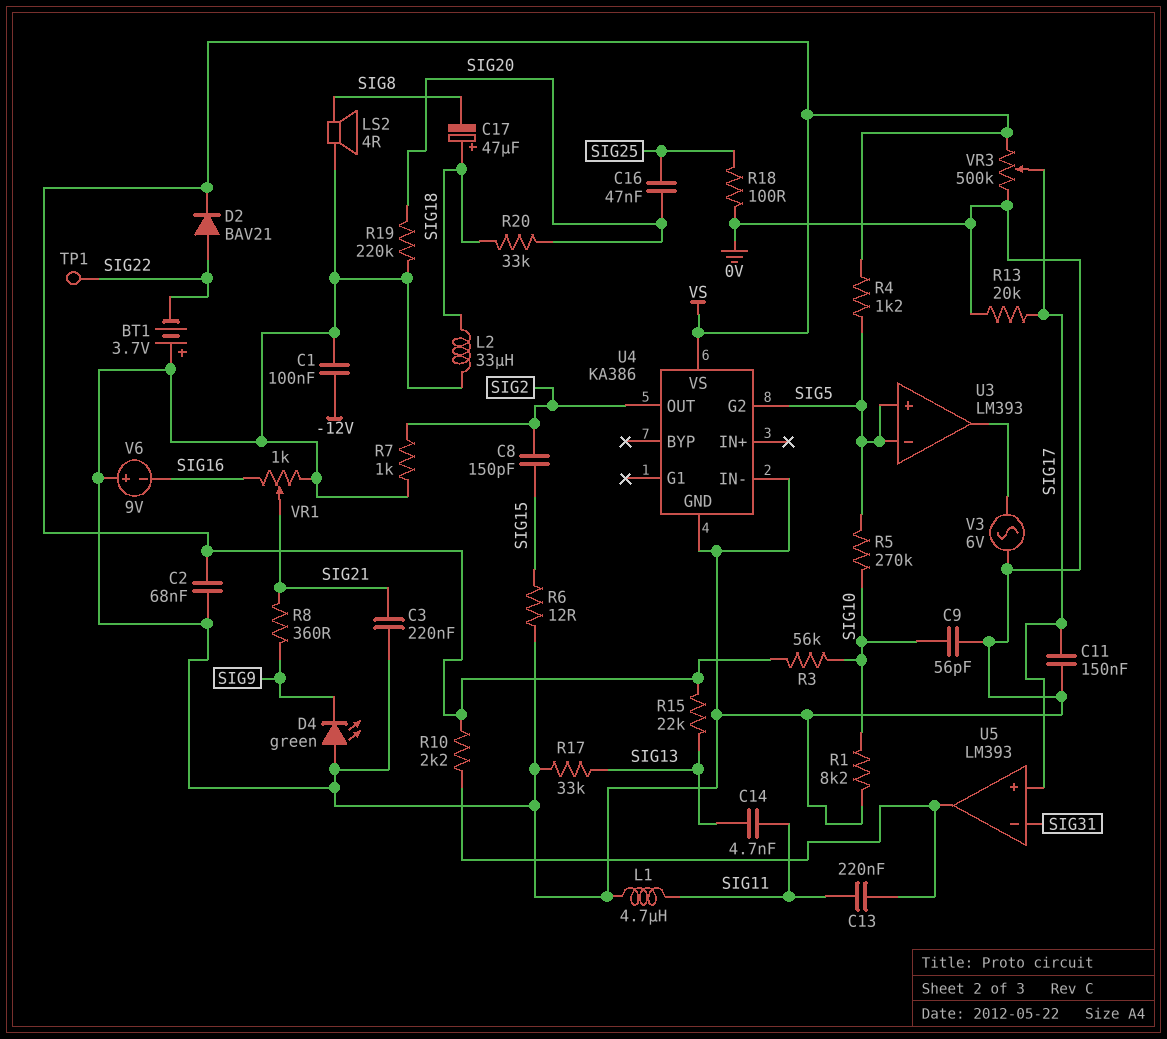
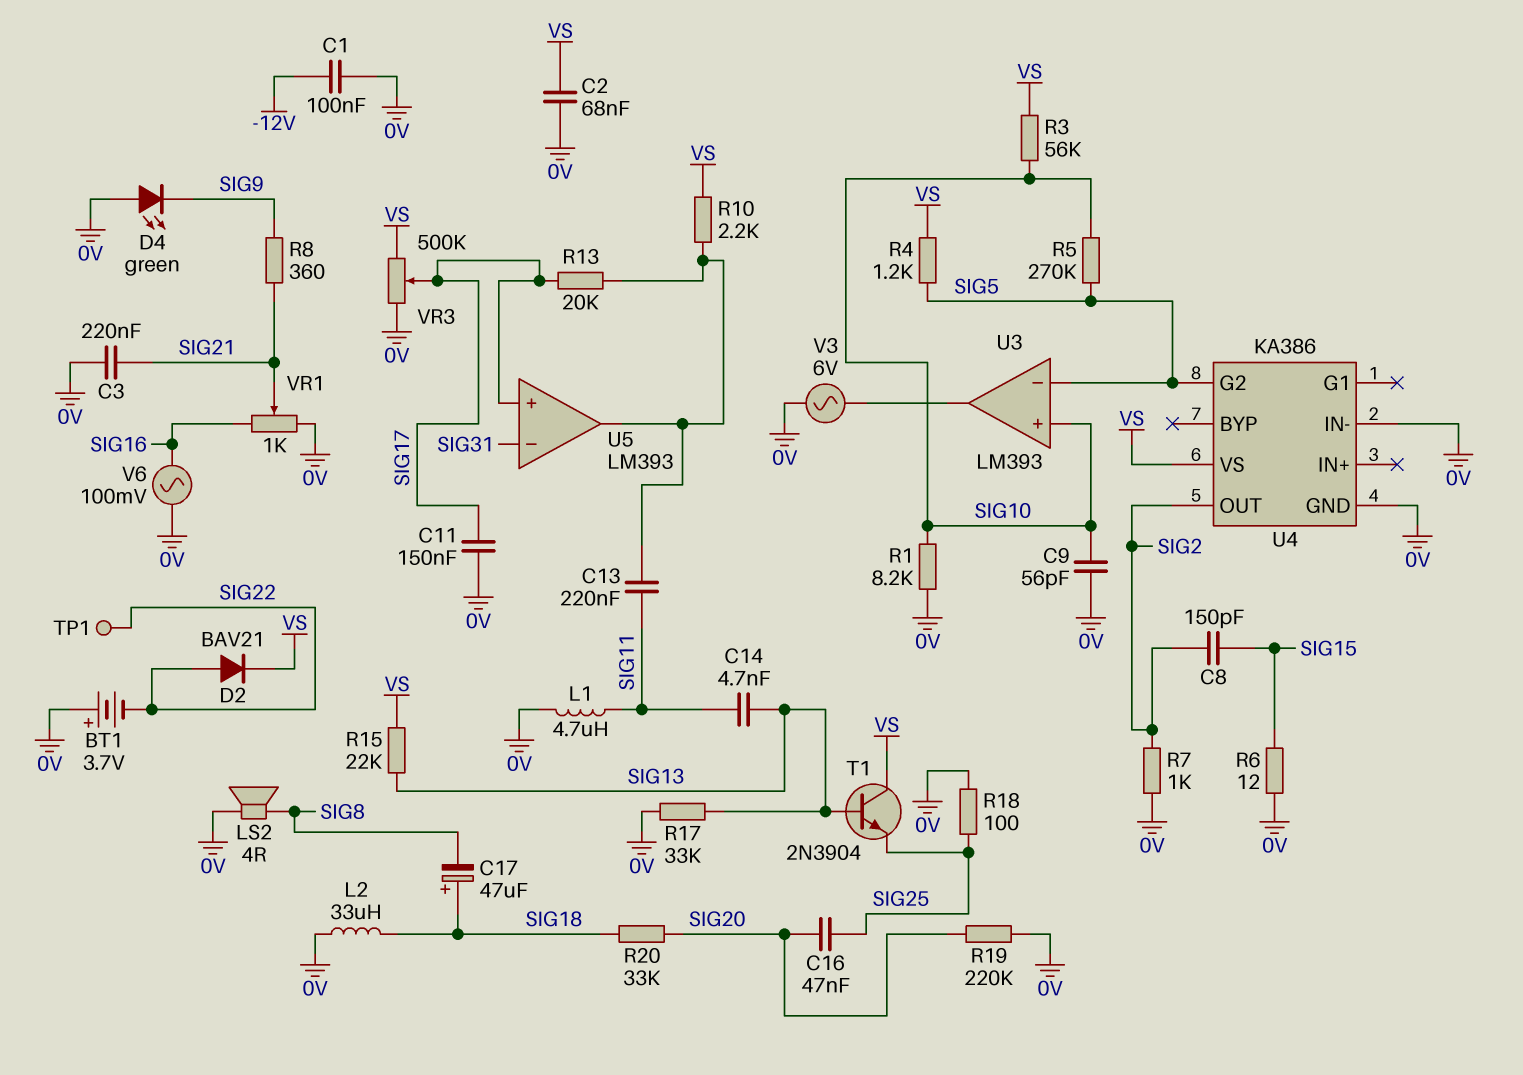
R13: 20k (0V, SIG17) -> 20k (SIG17, U5/out)
T1: none -> NPN 2N3904 (B SIG13, C VS, E SIG25)
U3 pin in+: SIG5 -> SIG10
V6: 9V (plus 0V, minus SIG16) -> AC 100mV (0V, SIG16)

